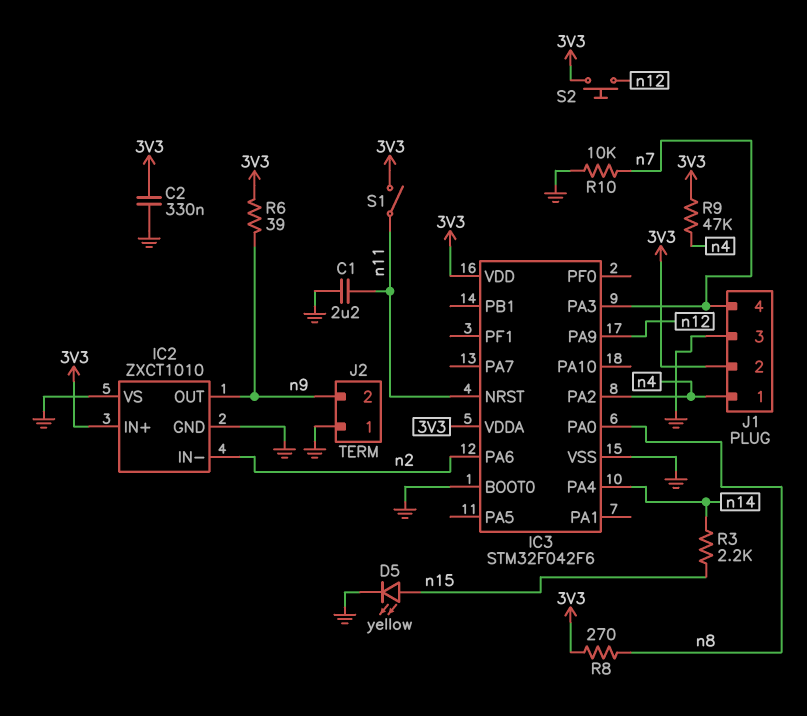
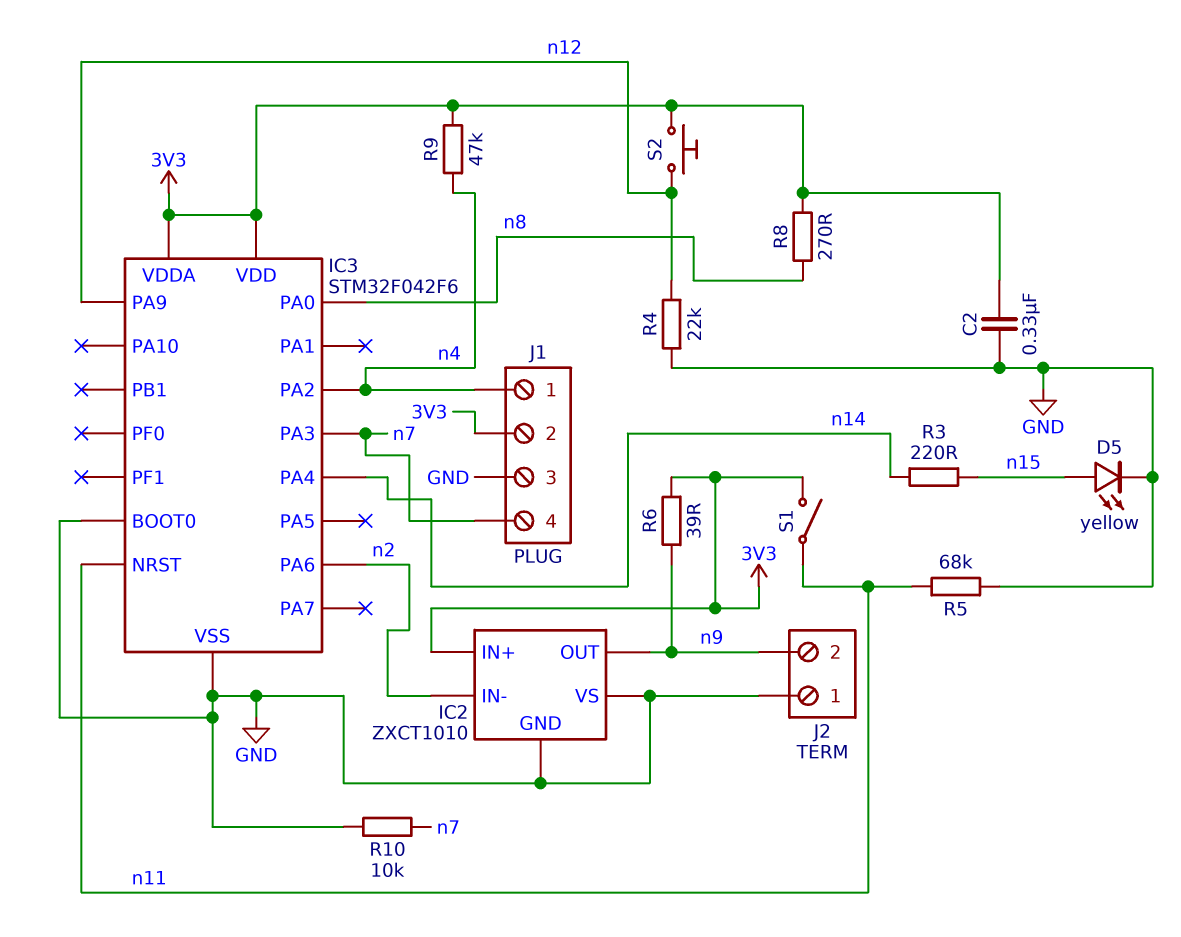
C1: 2.2uF (GND, n11) -> none
R3: 2.2k (n14, n15) -> 220 (n14, n15)
R4: none -> 22k (GND, n12)
R5: none -> 68k (GND, n11)

